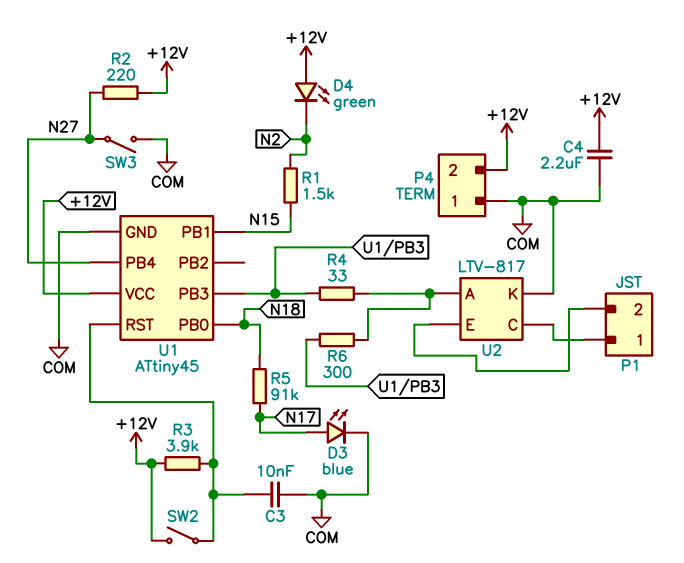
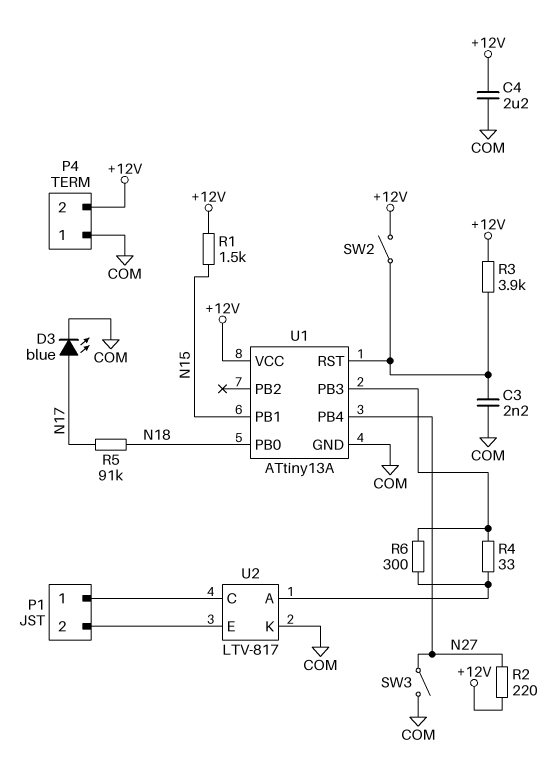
C3: 10nF (COM, U1/RST) -> 2.2nF (COM, U1/RST)
D4: LED green (A +12V, K N2) -> none
R1: 1.5k (N2, N15) -> 1.5k (+12V, N15)
U1: ATtiny45 -> ATtiny13A

